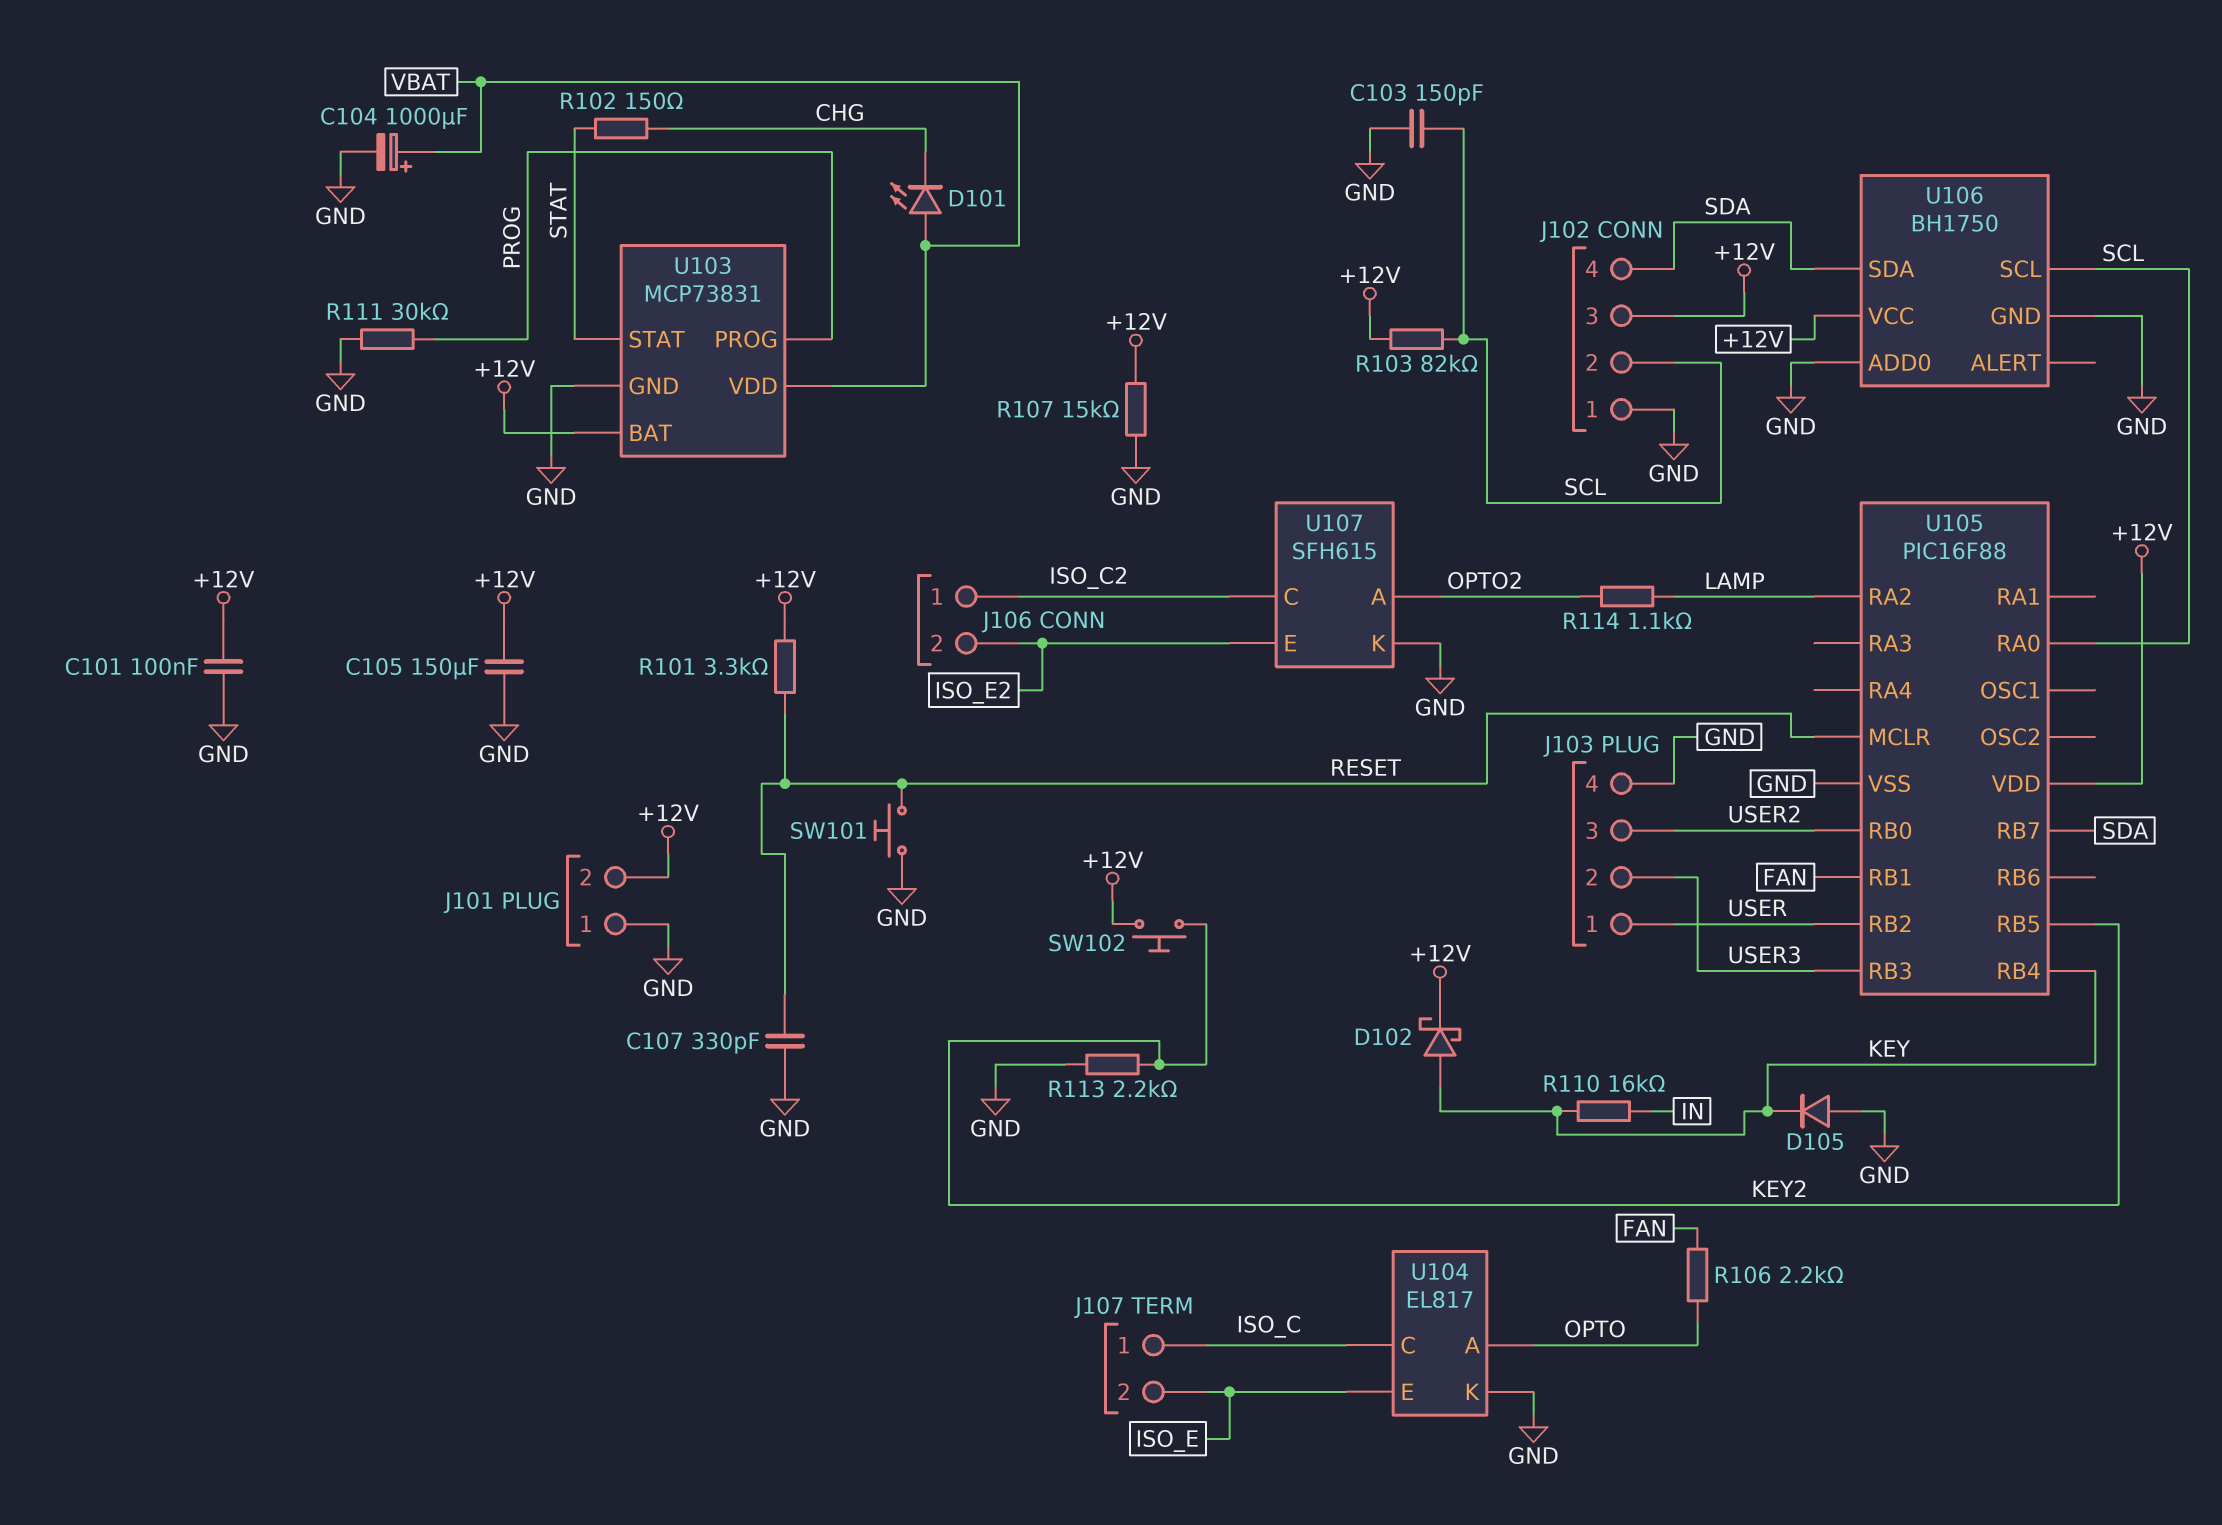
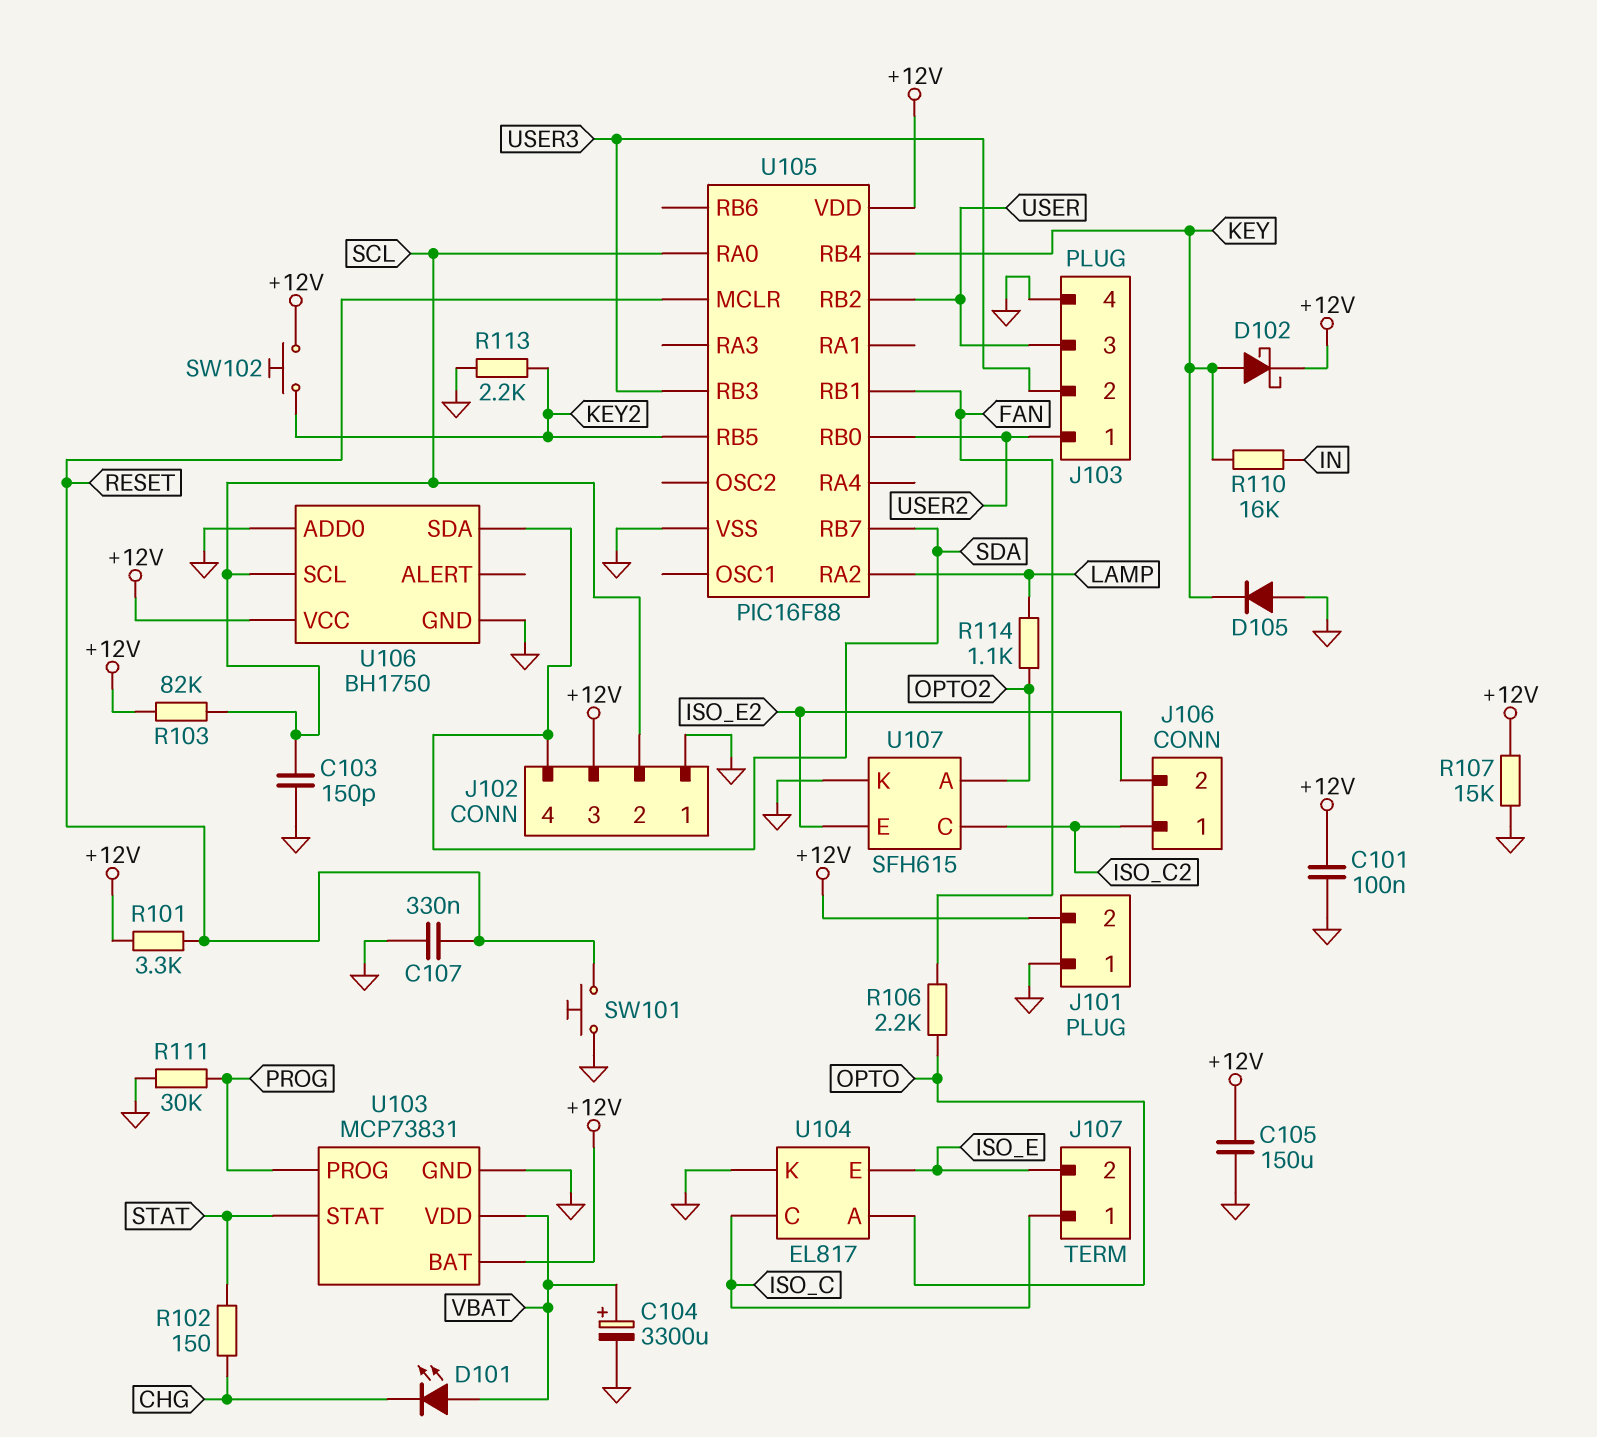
C104: 1000uF (plus VBAT, minus GND) -> 3300uF (plus VBAT, minus GND)
C107: 330pF (GND, RESET) -> 330nF (GND, RESET)
J103 pin 1: USER -> USER2
J103 pin 3: USER2 -> USER

